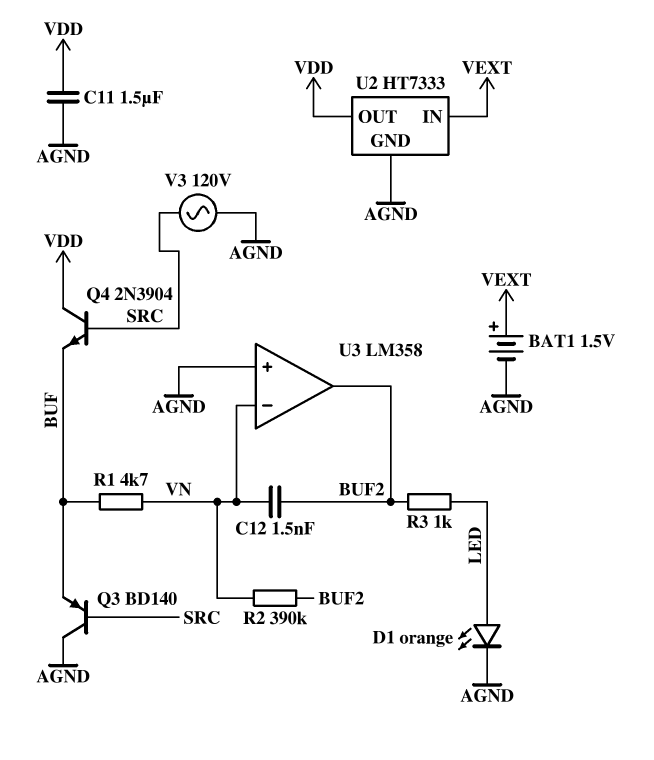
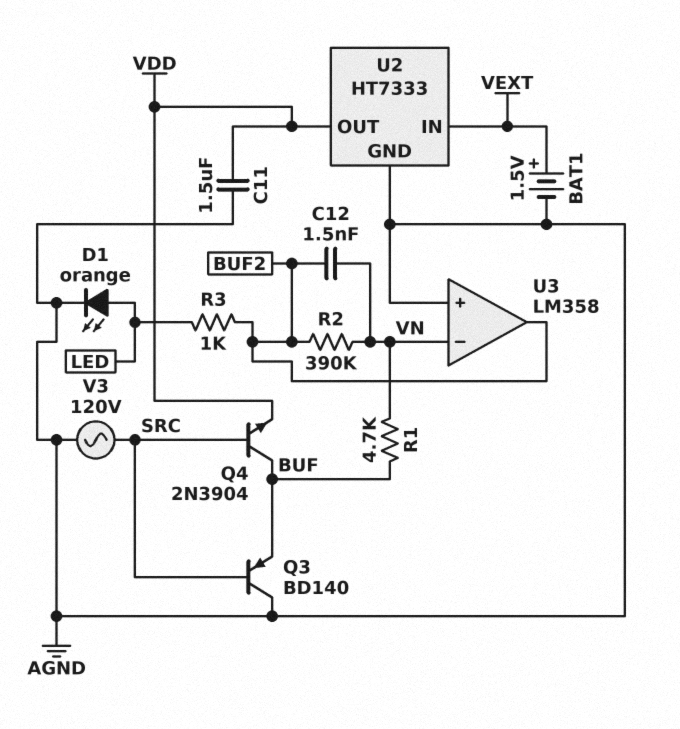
Q4: NPN 2N3904 (B SRC, C VDD, E BUF) -> NPN 2N3904 (B SRC, C BUF, E VDD)

